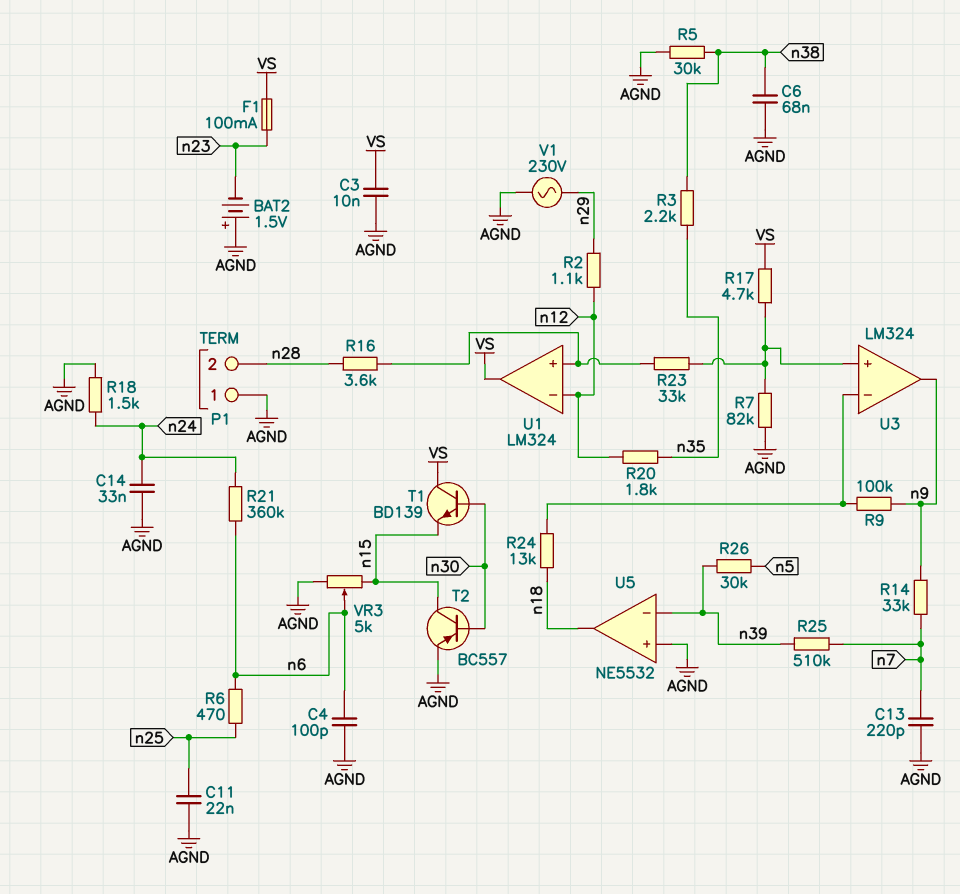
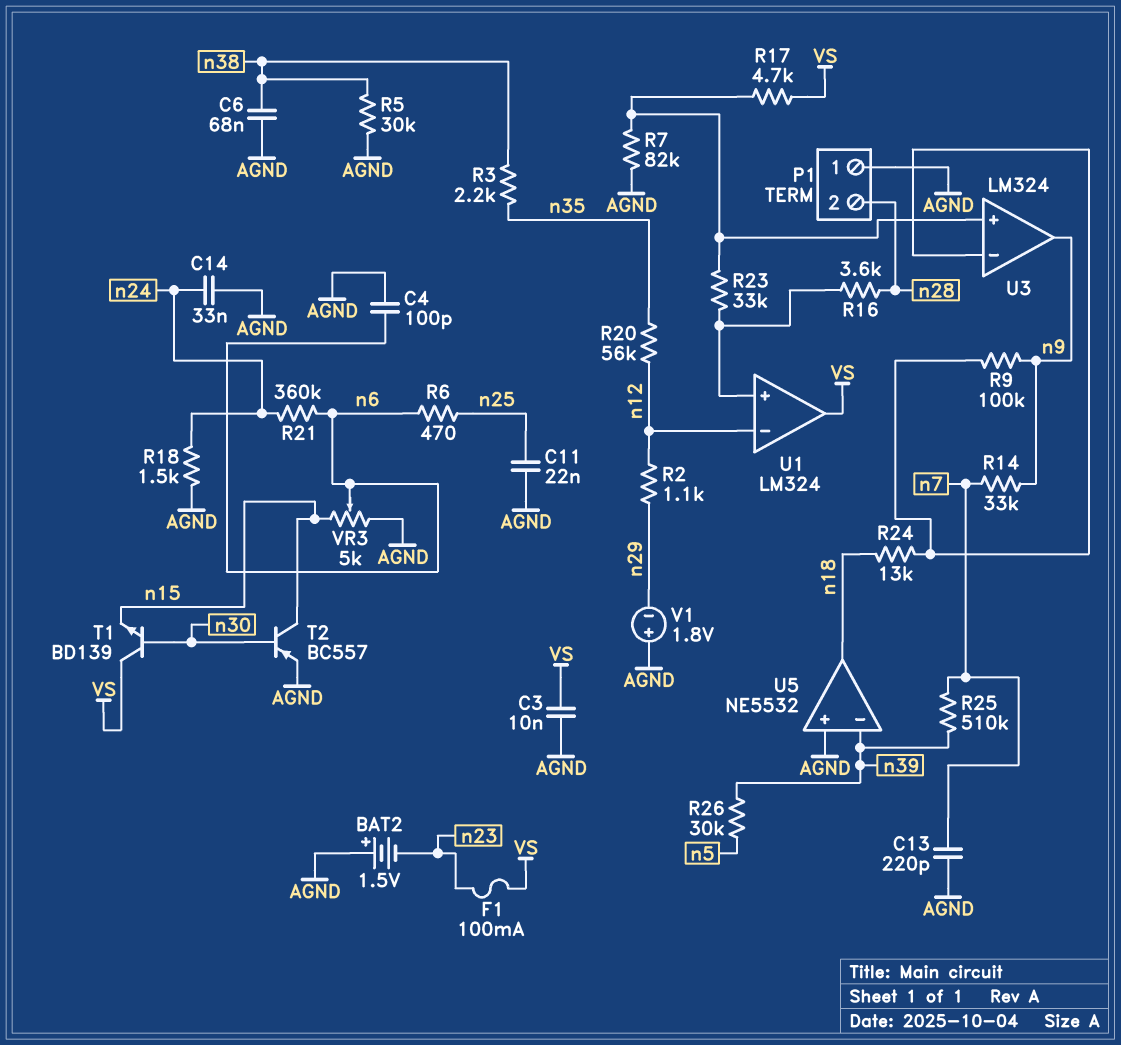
R20: 1.8k (n12, n35) -> 56k (n12, n35)
V1: AC 230V (AGND, n29) -> 1.8V (plus AGND, minus n29)

